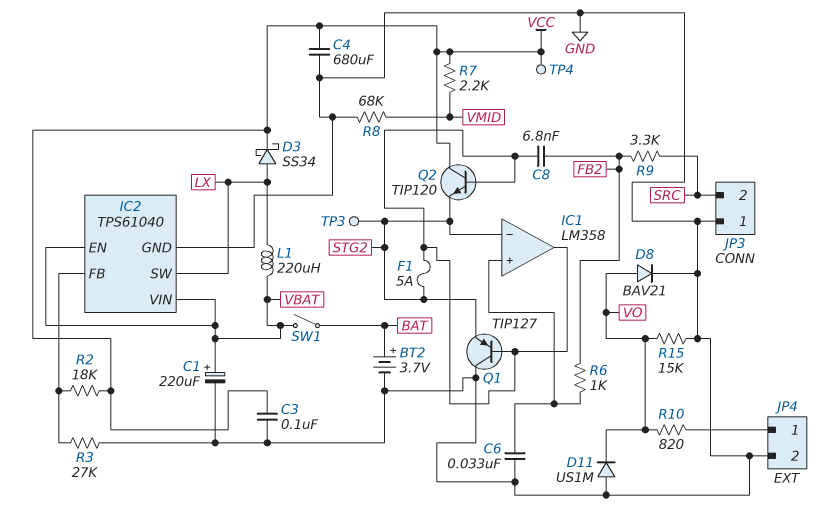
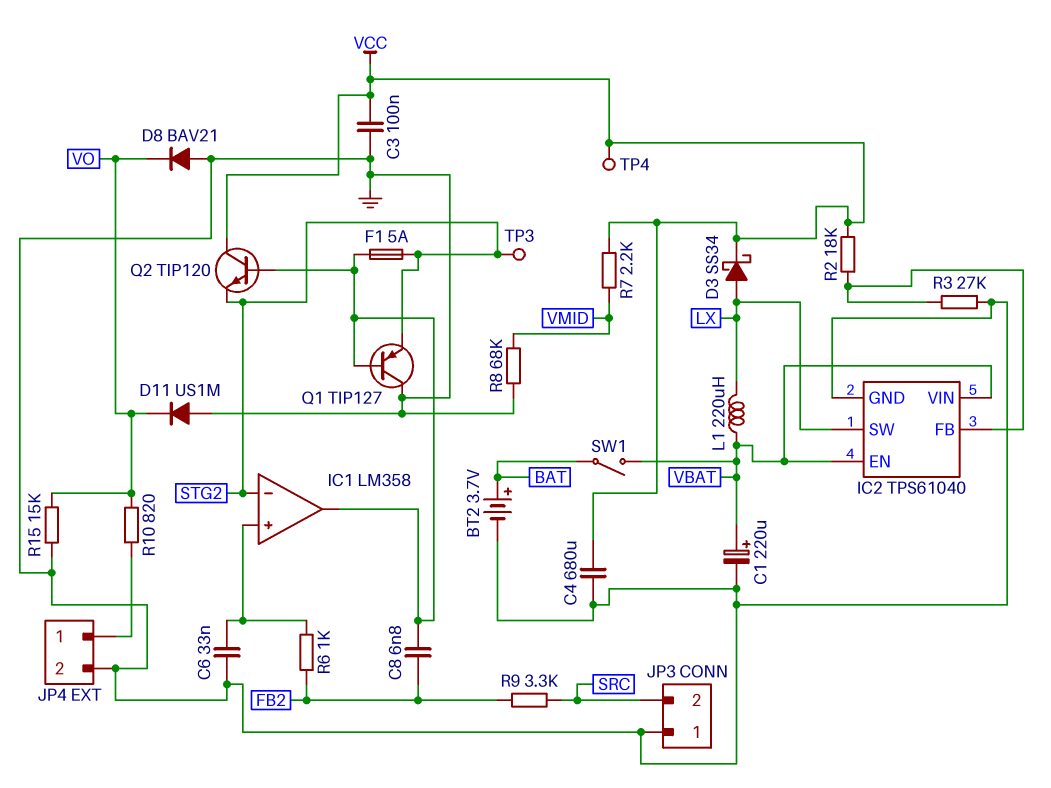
D8: diode BAV21 (A VO, K GND) -> diode BAV21 (A GND, K VO)

